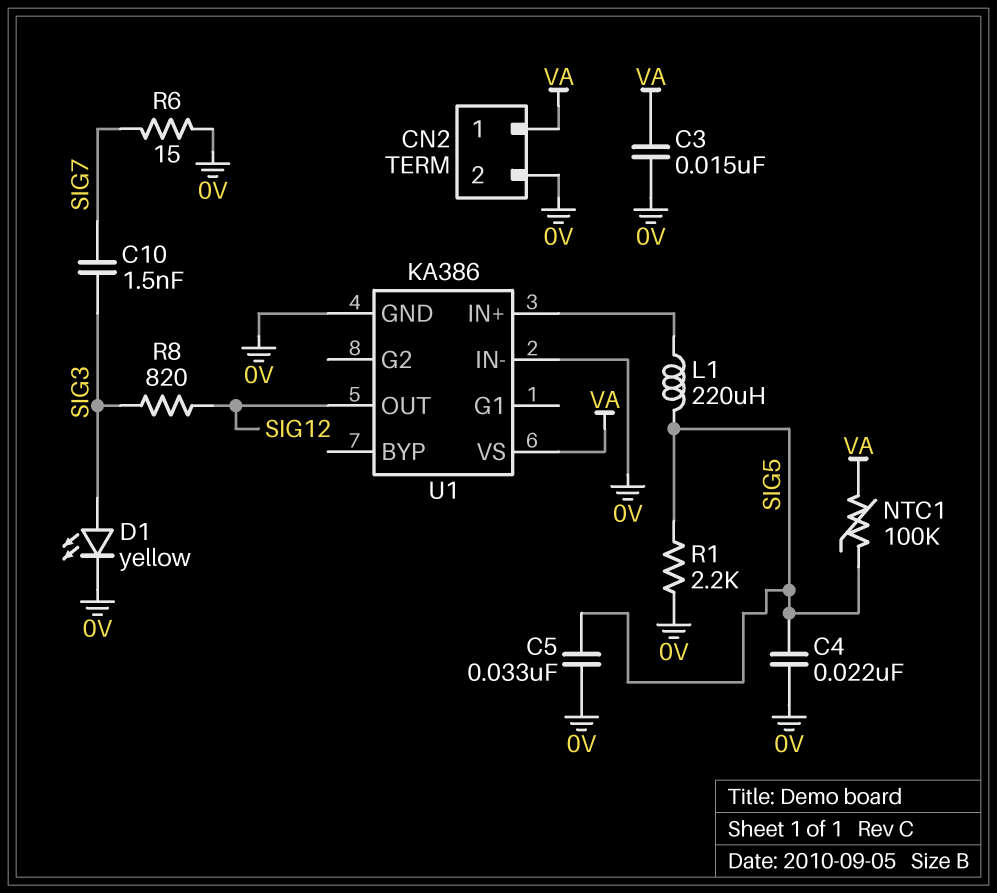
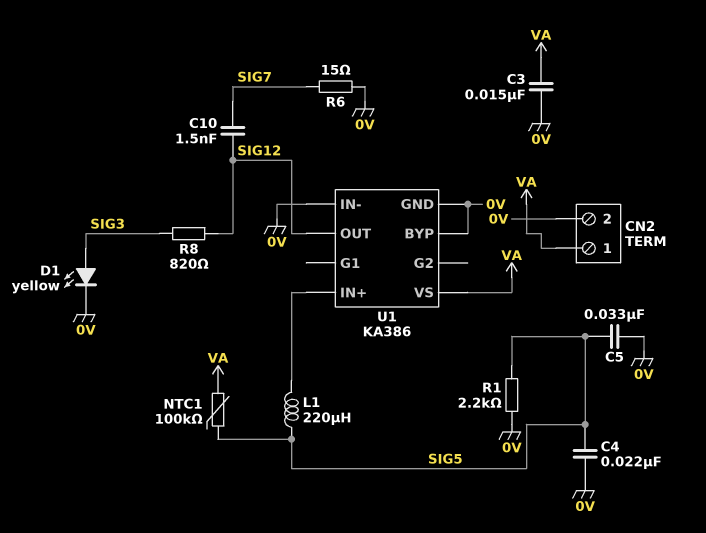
C10: 1.5nF (SIG3, SIG7) -> 1.5nF (SIG7, SIG12)
U1 pin BYP: none -> 0V

